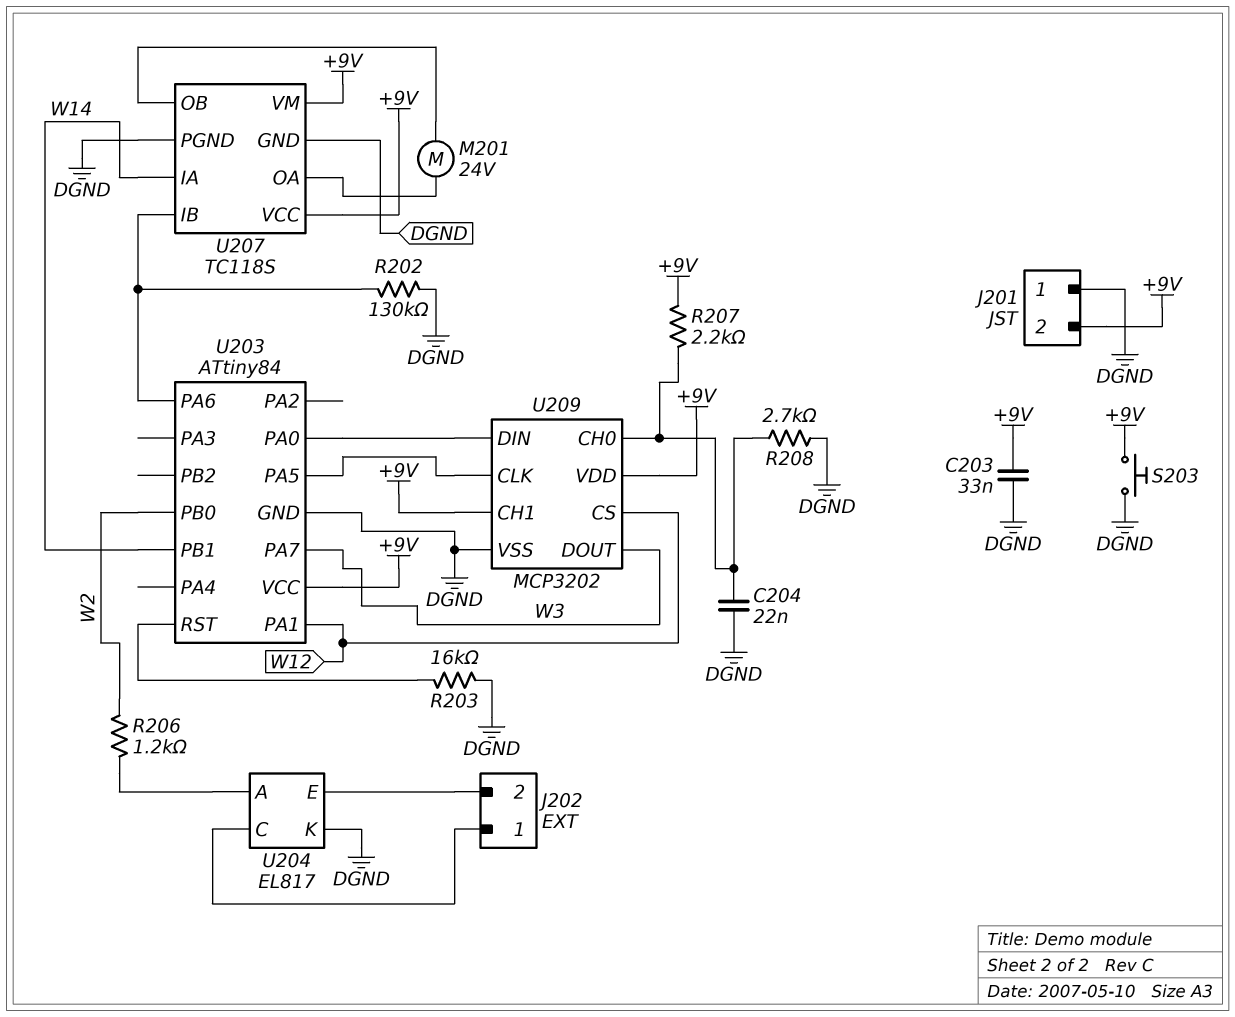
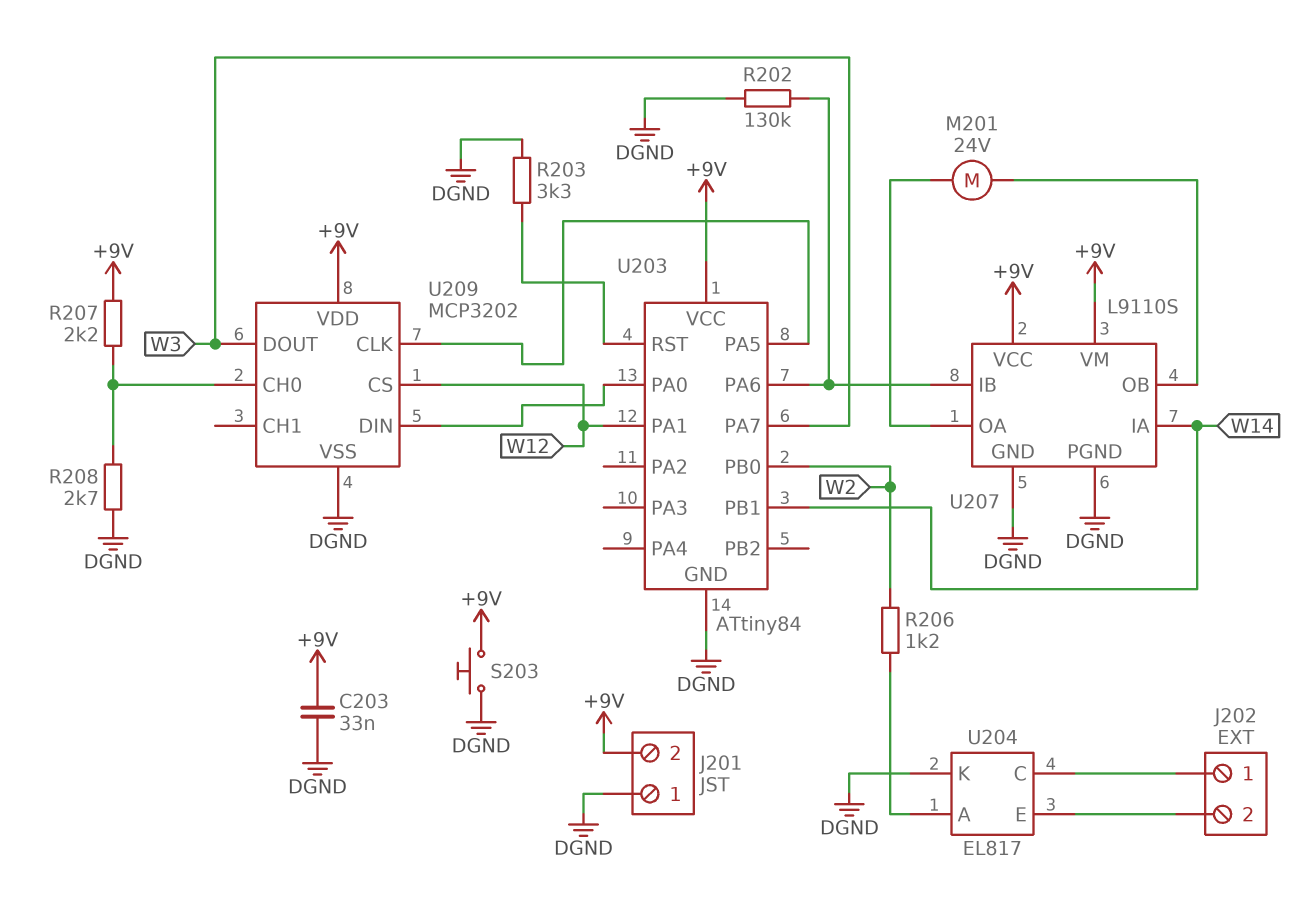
C204: 22nF (DGND, U209/CH0) -> none
R203: 16k (DGND, U203/RST) -> 3.3k (DGND, U203/RST)
U207: TC118S -> L9110S
U209 pin CH1: +9V -> none

